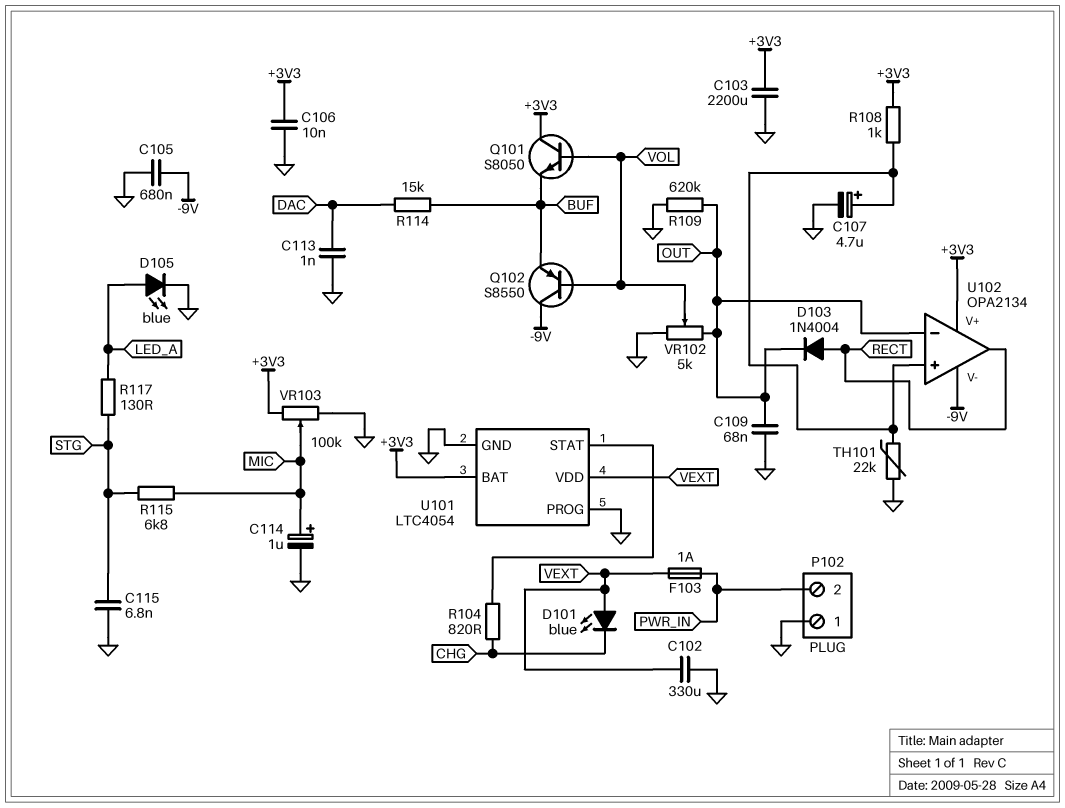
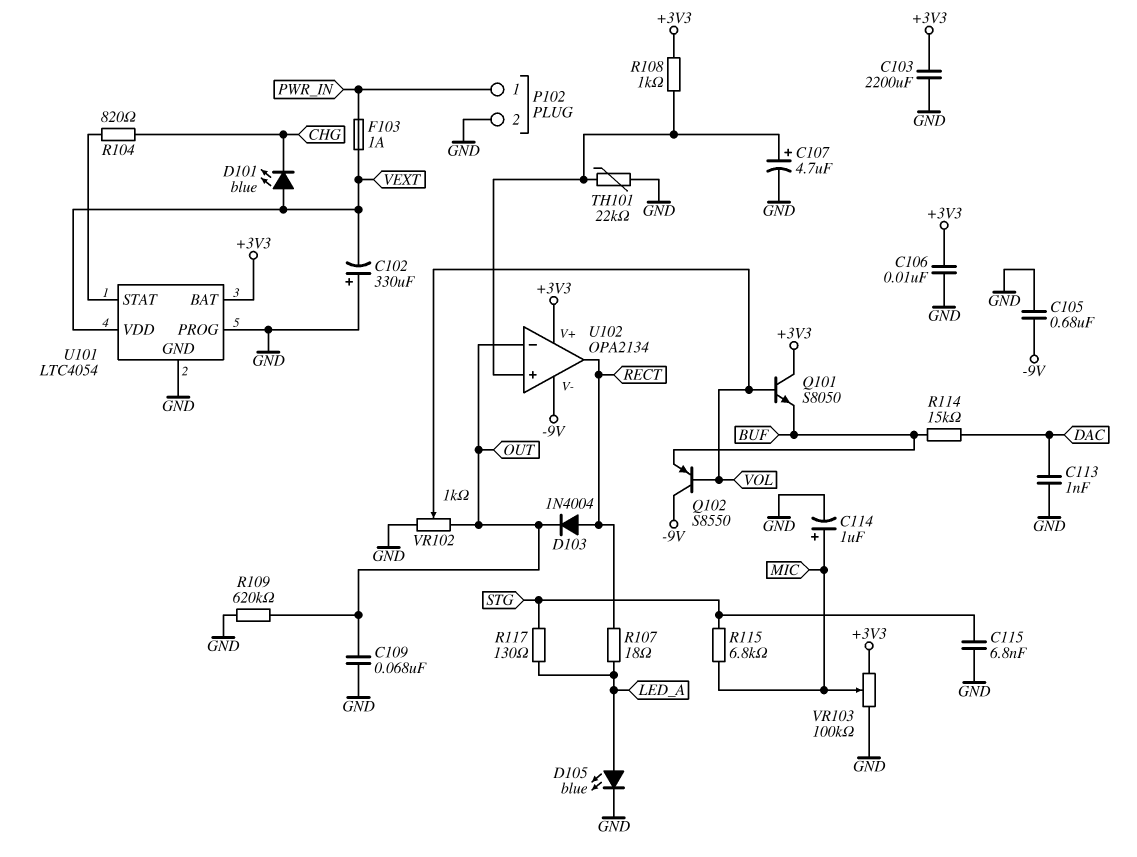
C102: 330uF (GND, VEXT) -> 330uF (plus GND, minus VEXT)
P102 pin 1: GND -> PWR_IN
P102 pin 2: PWR_IN -> GND
R107: none -> 18 (LED_A, RECT)
VR102: 5k (GND, OUT, wiper VOL) -> 1k (GND, OUT, wiper VOL)

